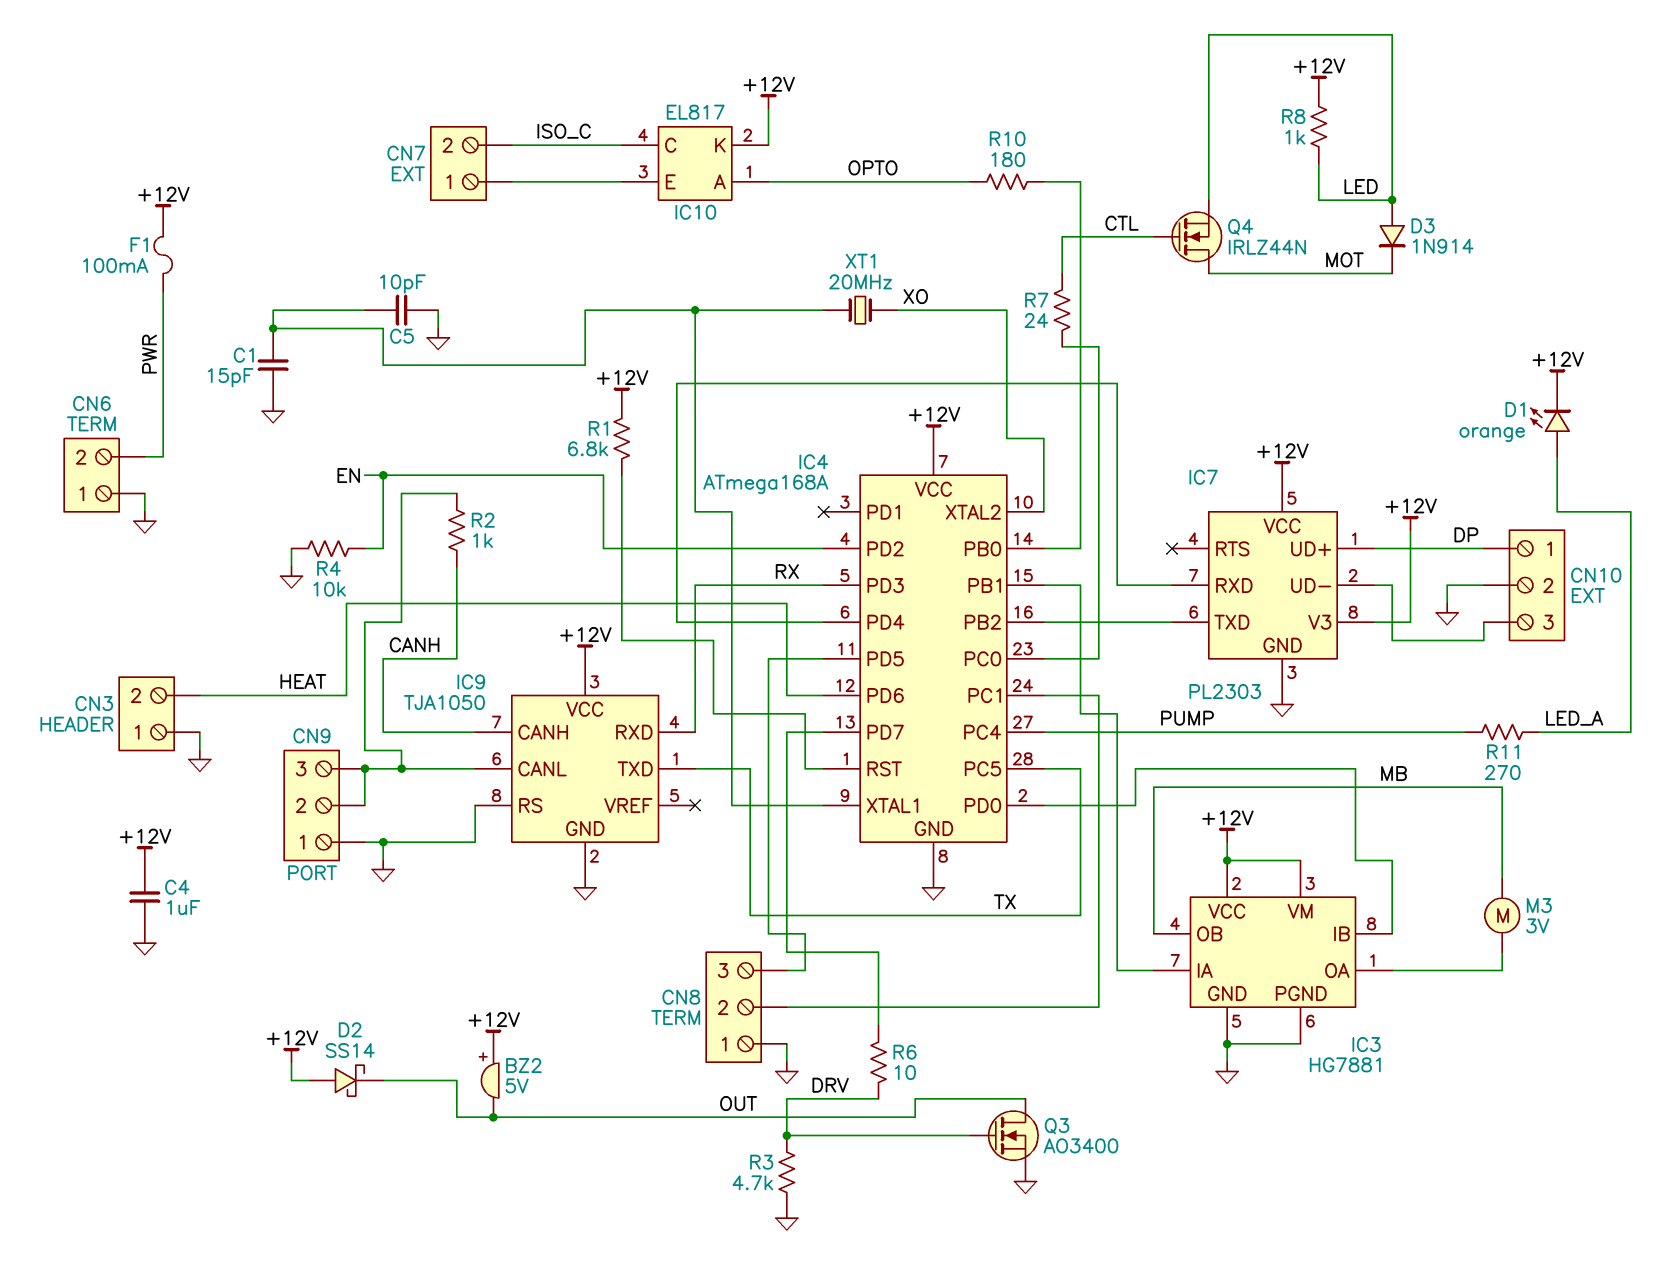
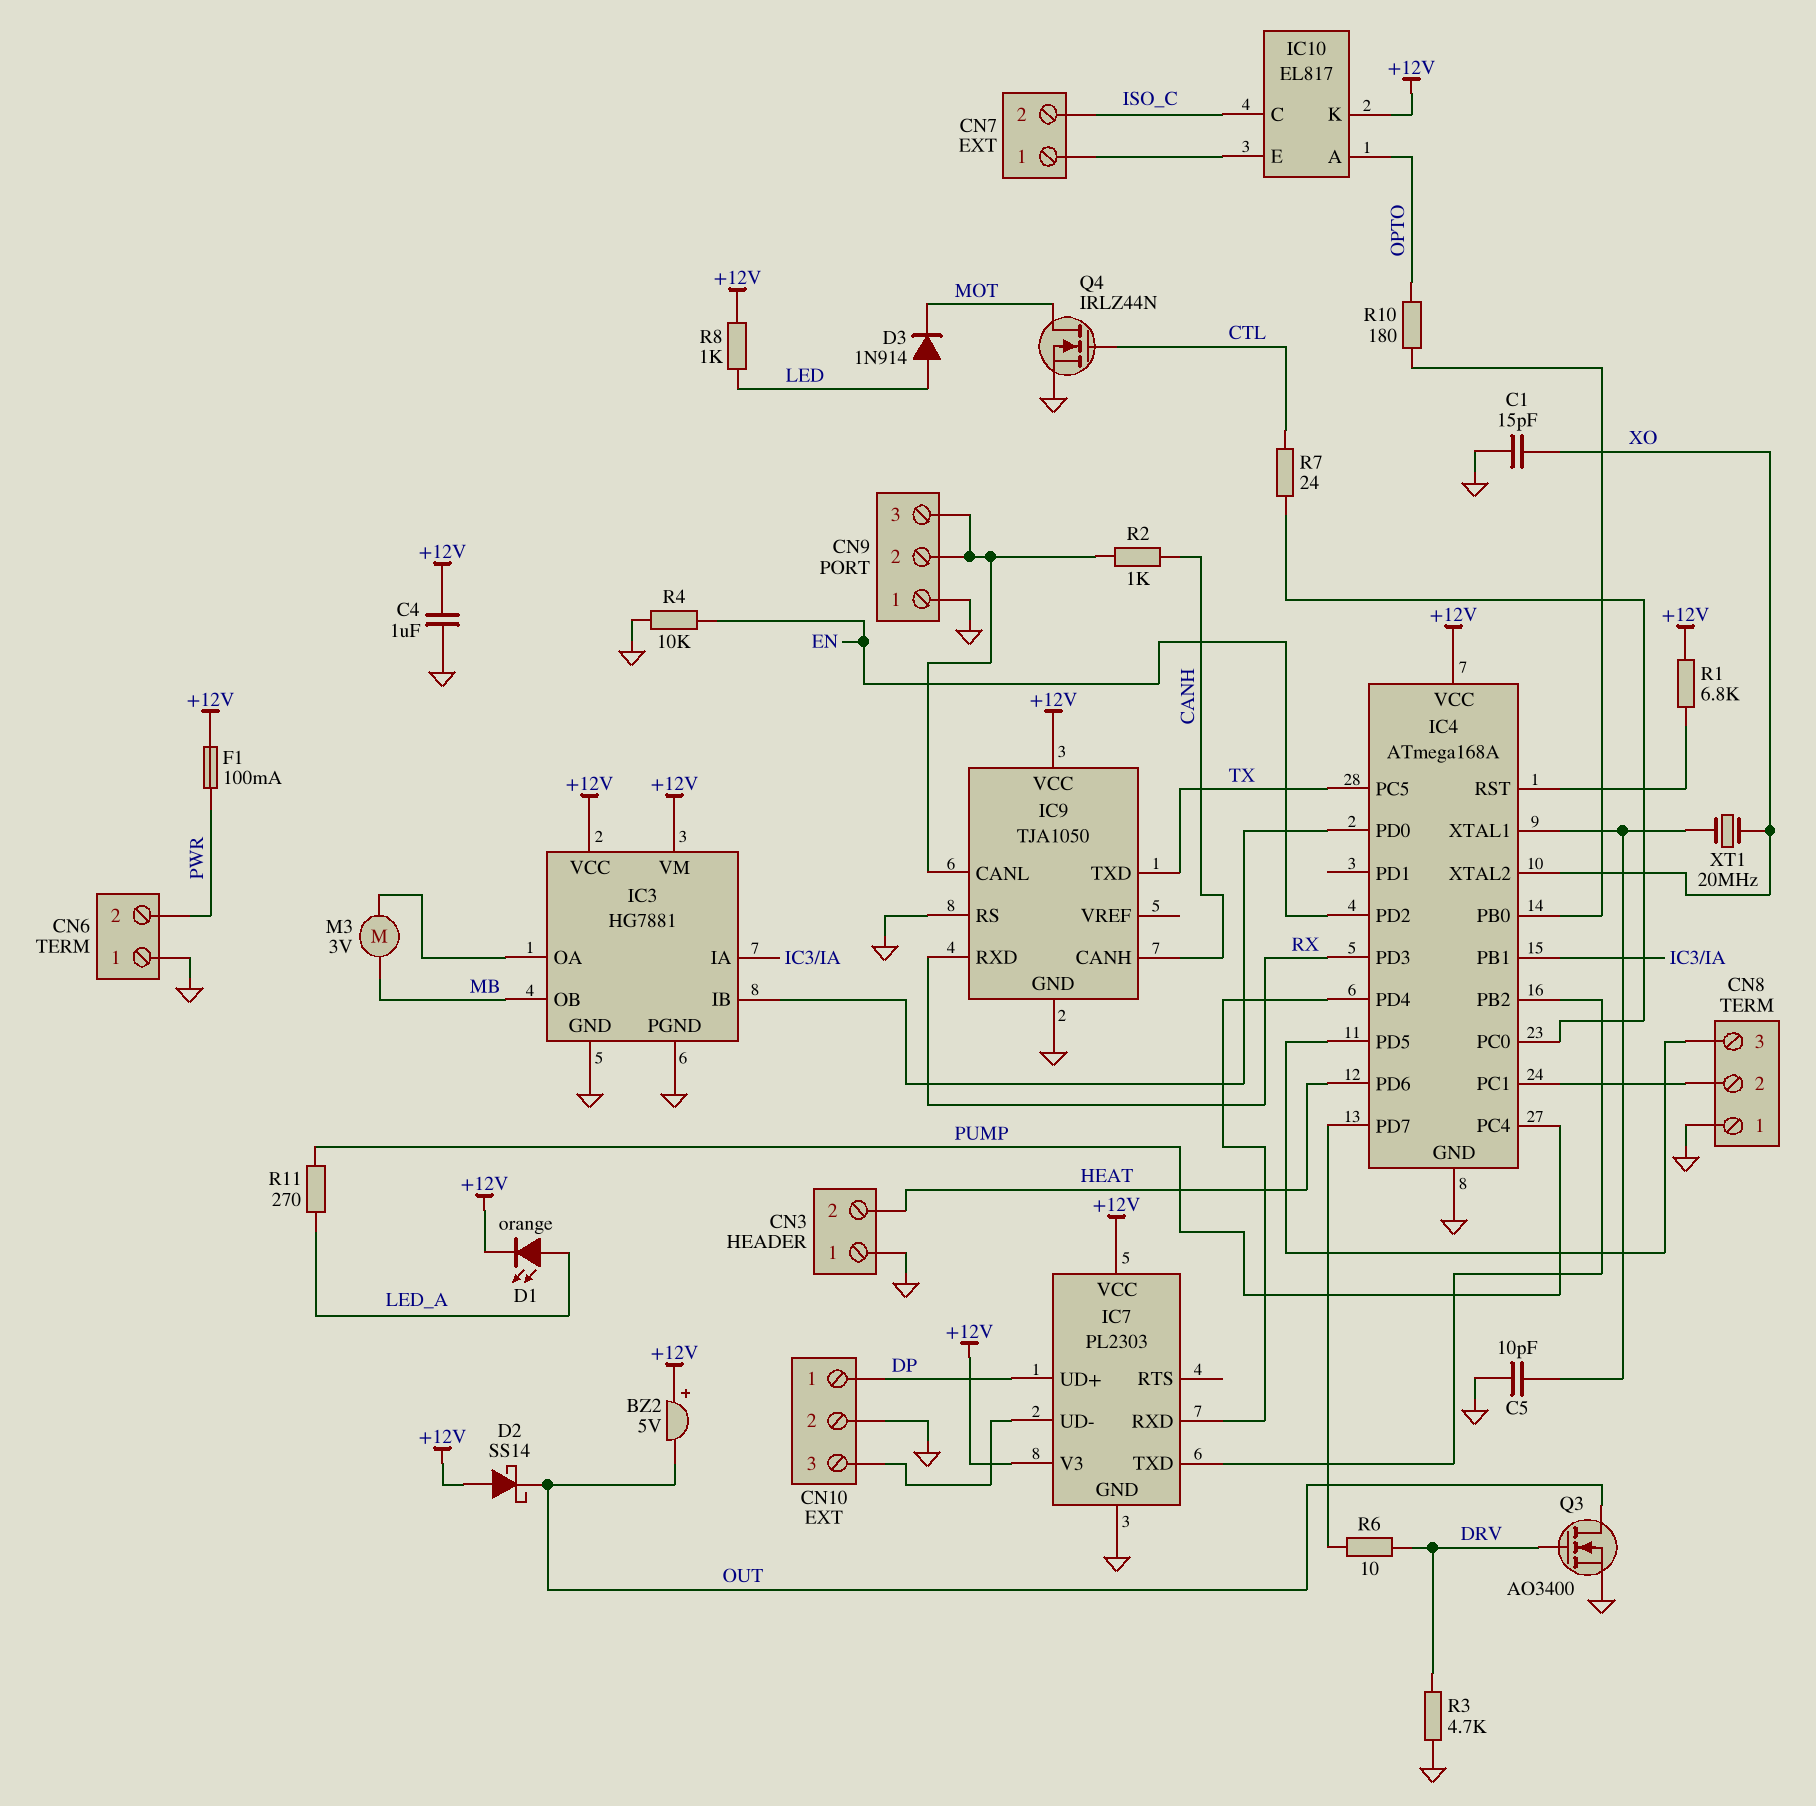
C1: 15pF (GND, IC4/XTAL1) -> 15pF (GND, XO)
Q4: NMOS IRLZ44N (G CTL, D MOT, S LED) -> NMOS IRLZ44N (G CTL, D MOT, S GND)

